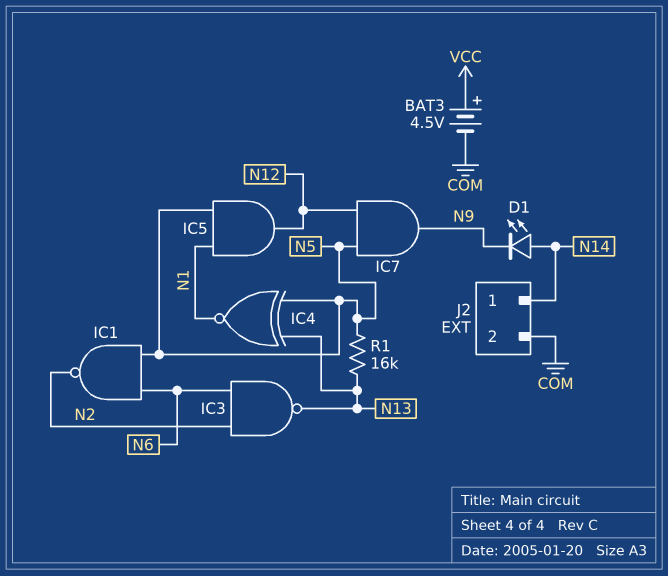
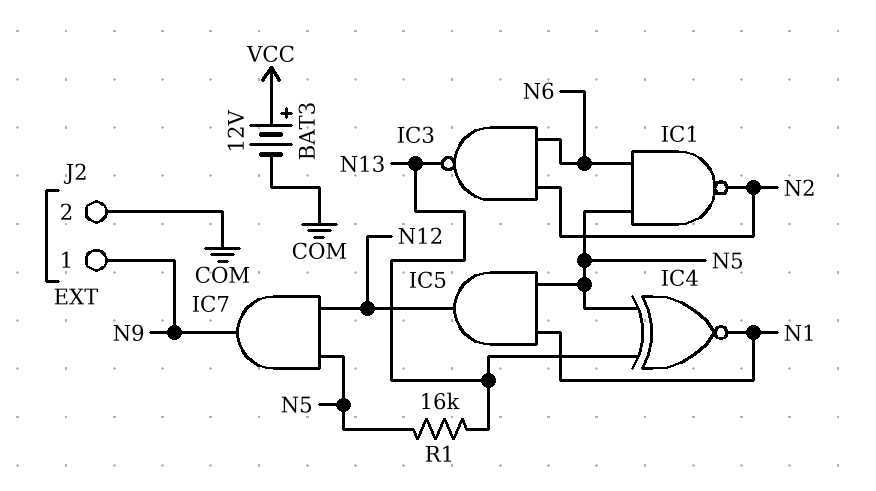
BAT3: 4.5V (plus VCC, minus COM) -> 12V (plus VCC, minus COM)
D1: LED (A N14, K N9) -> none
J2 pin 1: N14 -> N9

